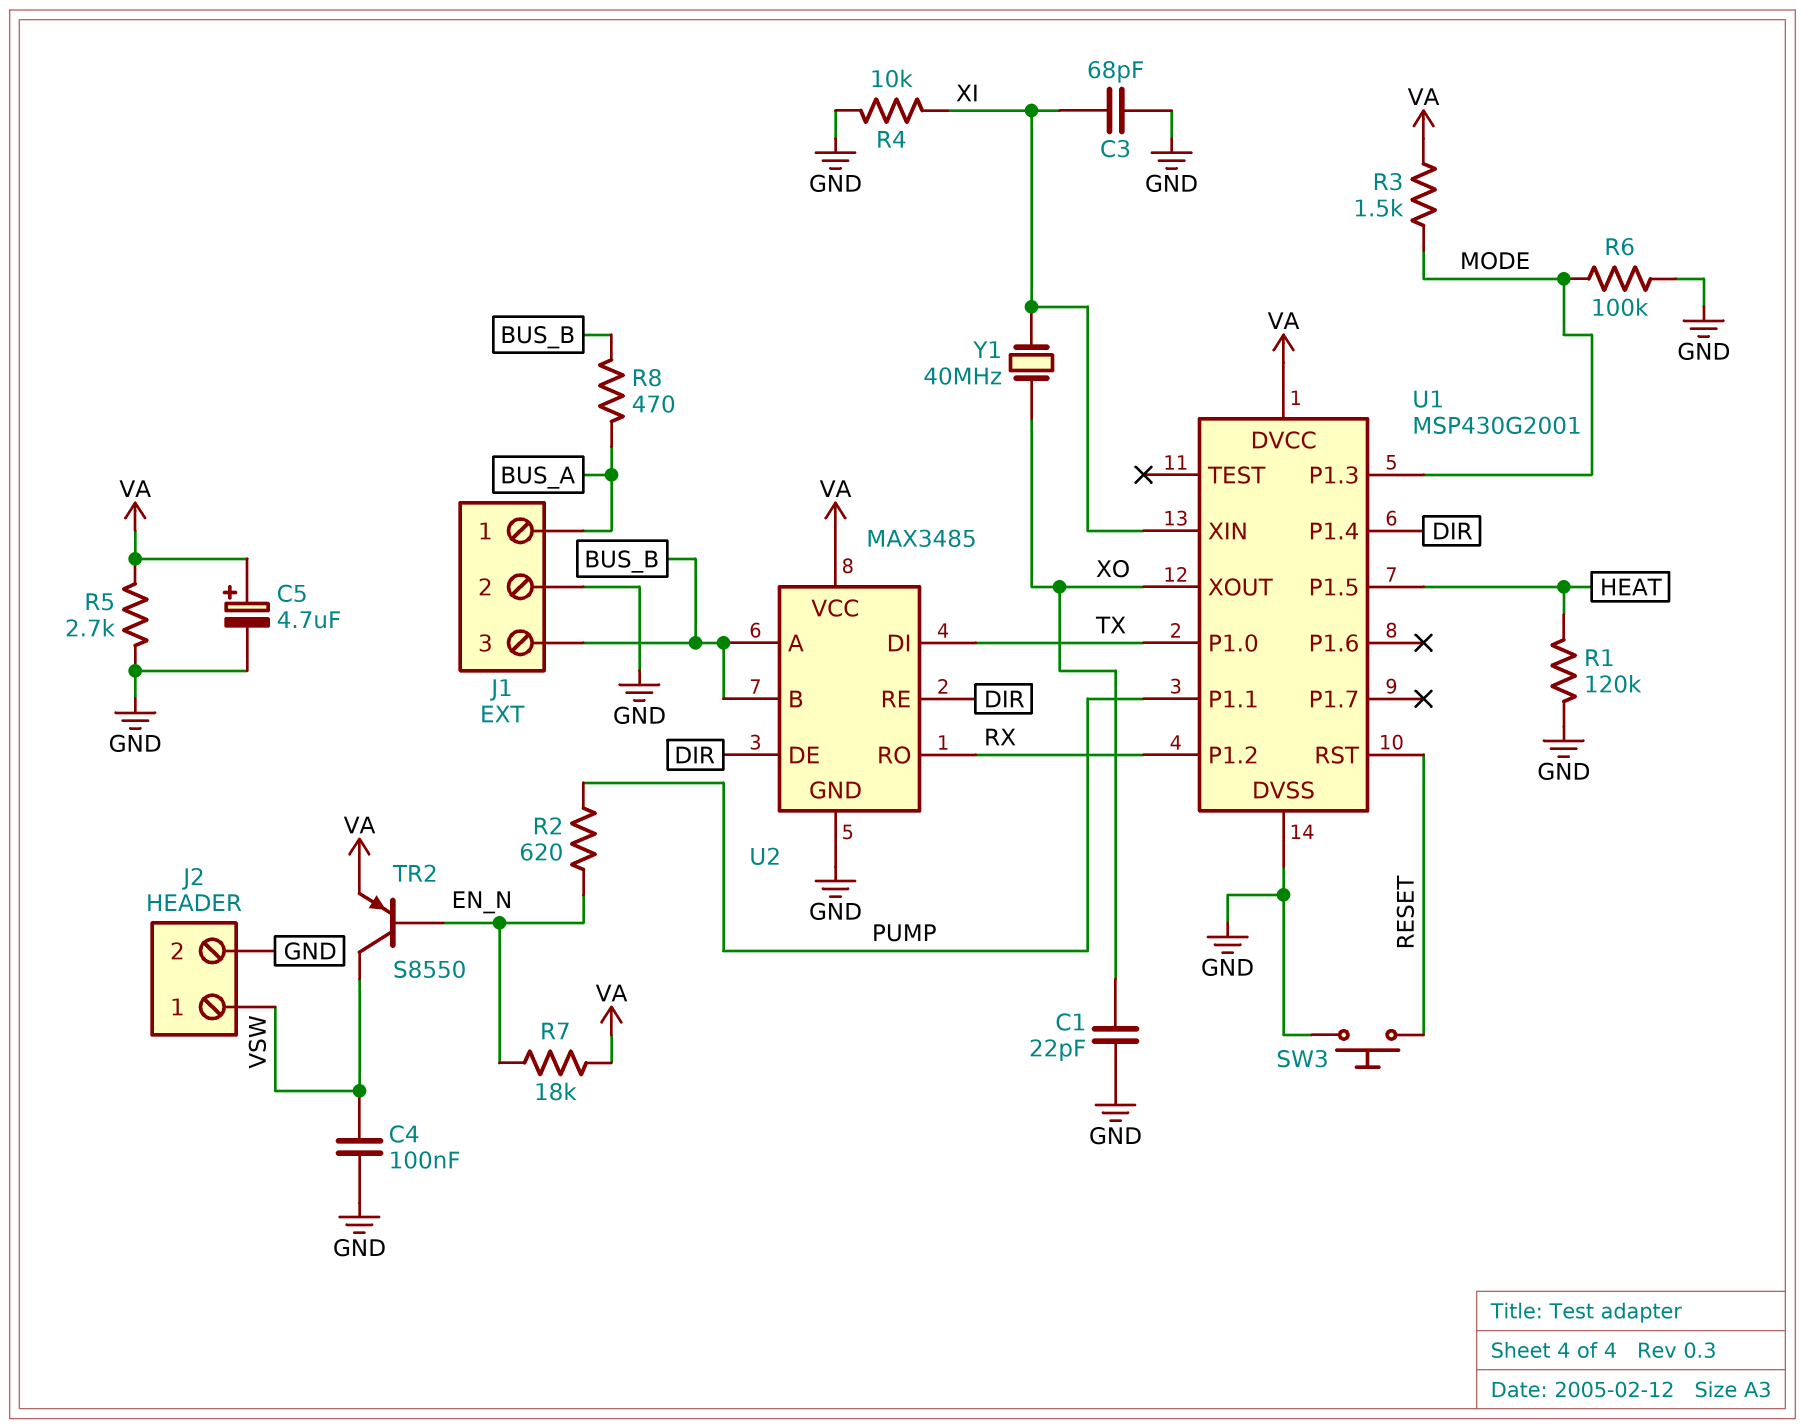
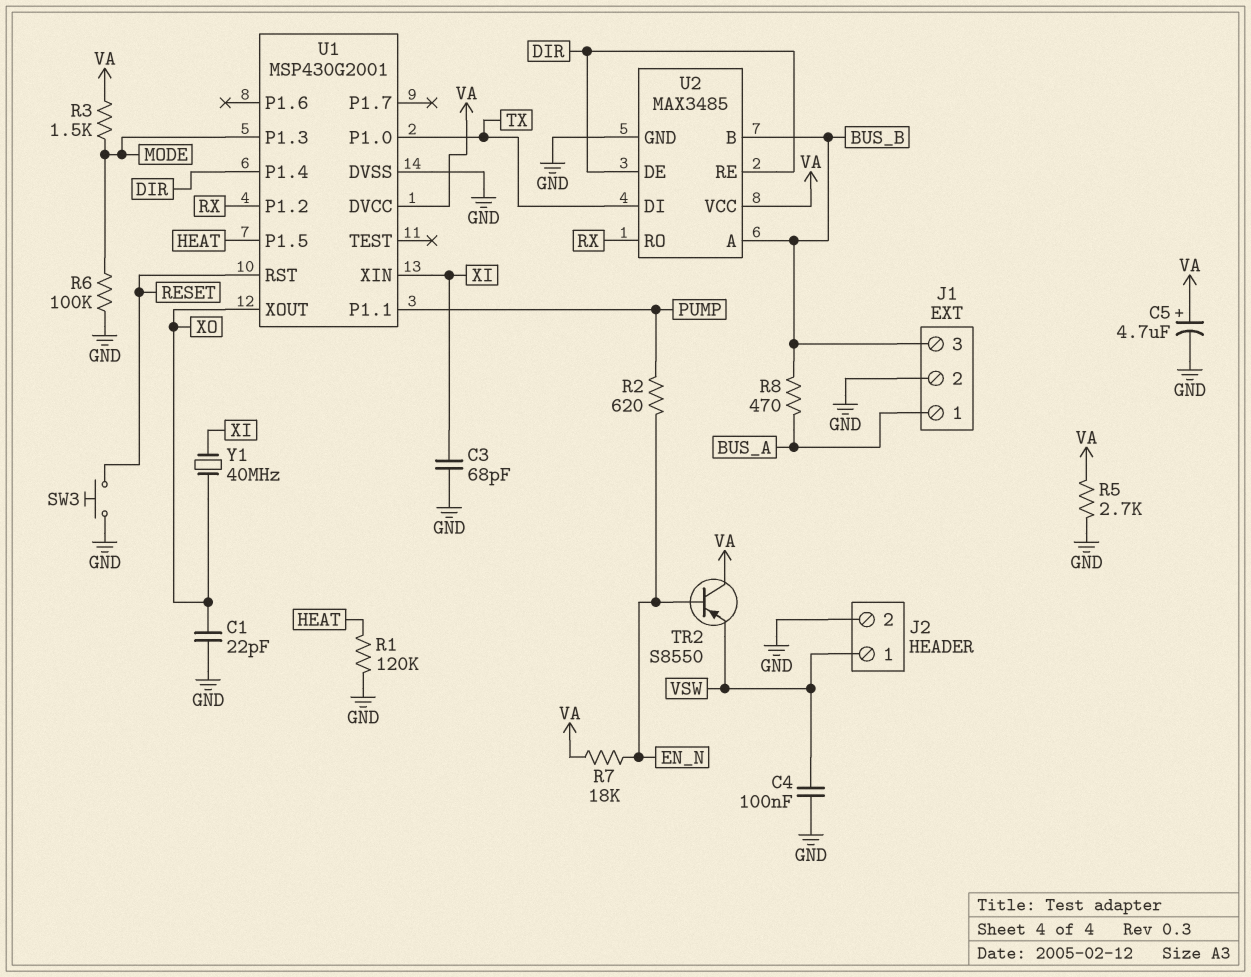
R4: 10k (GND, XI) -> none
TR2: PNP S8550 (B EN_N, C VSW, E VA) -> PNP S8550 (B EN_N, C VA, E VSW)

